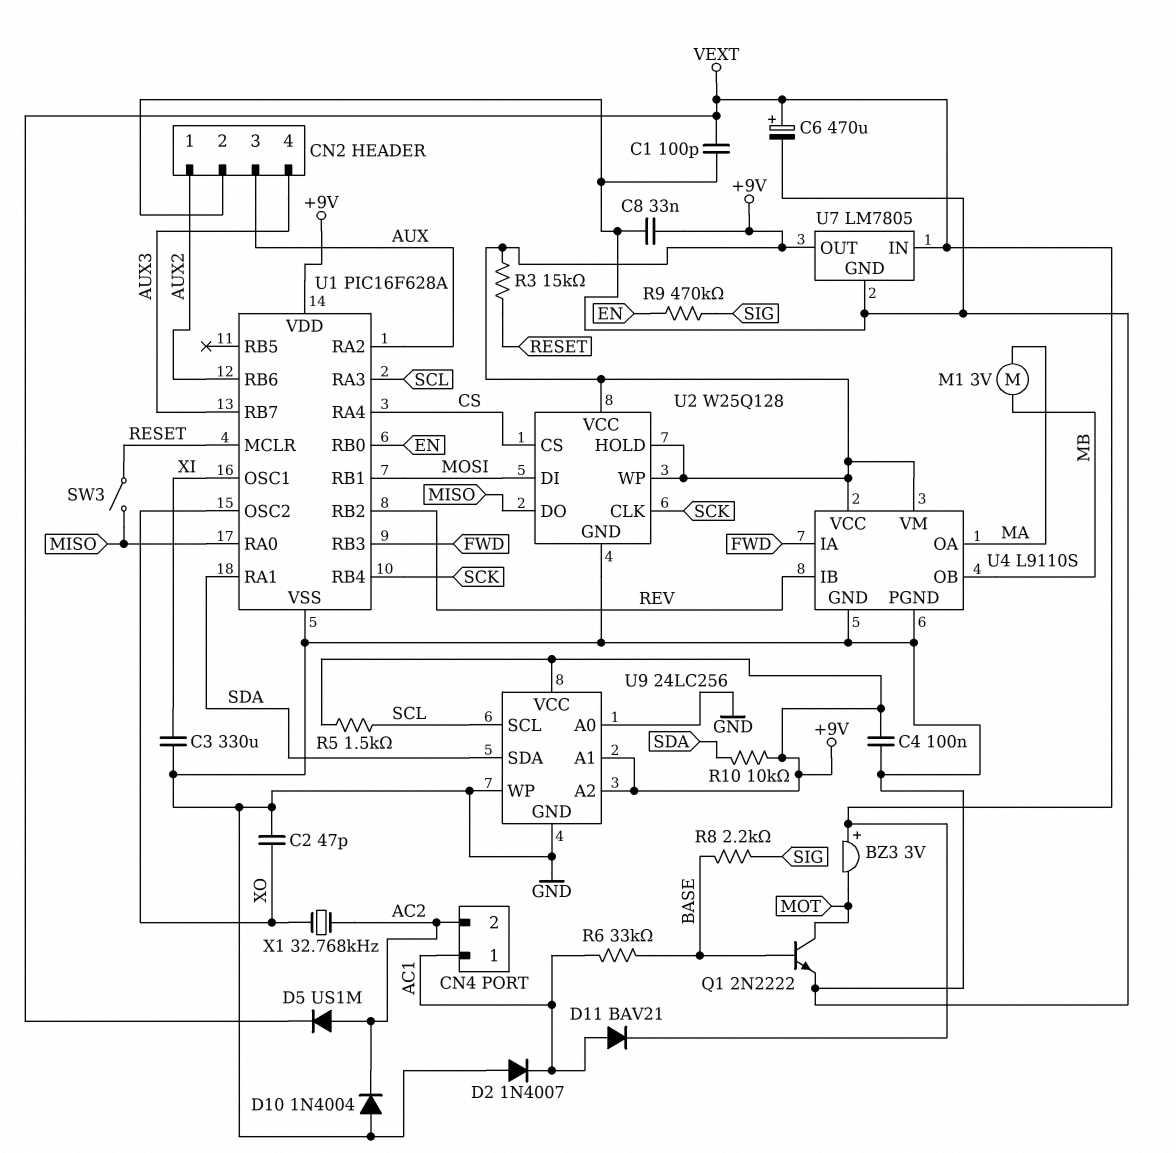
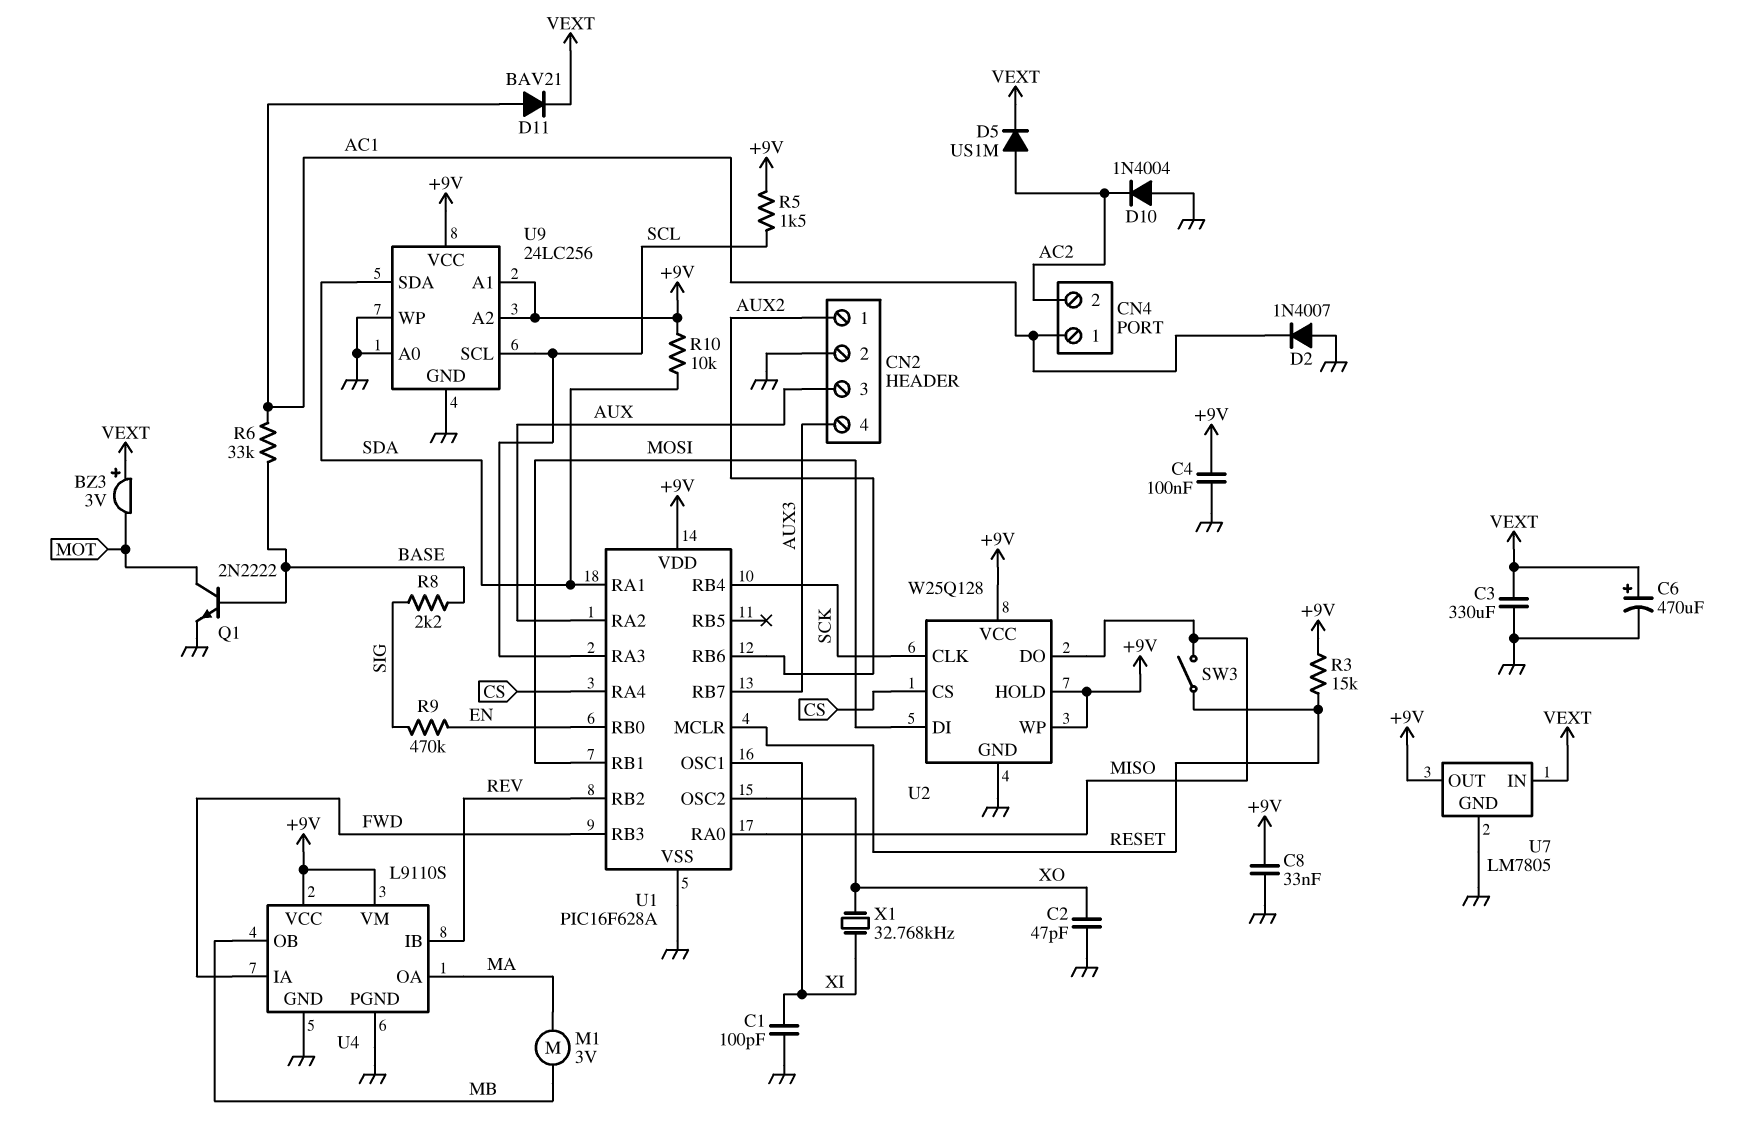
C1: 100pF (GND, VEXT) -> 100pF (GND, XI)
C3: 330uF (GND, XI) -> 330uF (GND, VEXT)
X1: 32.768kHz (AC2, XO) -> 32.768kHz (XI, XO)

